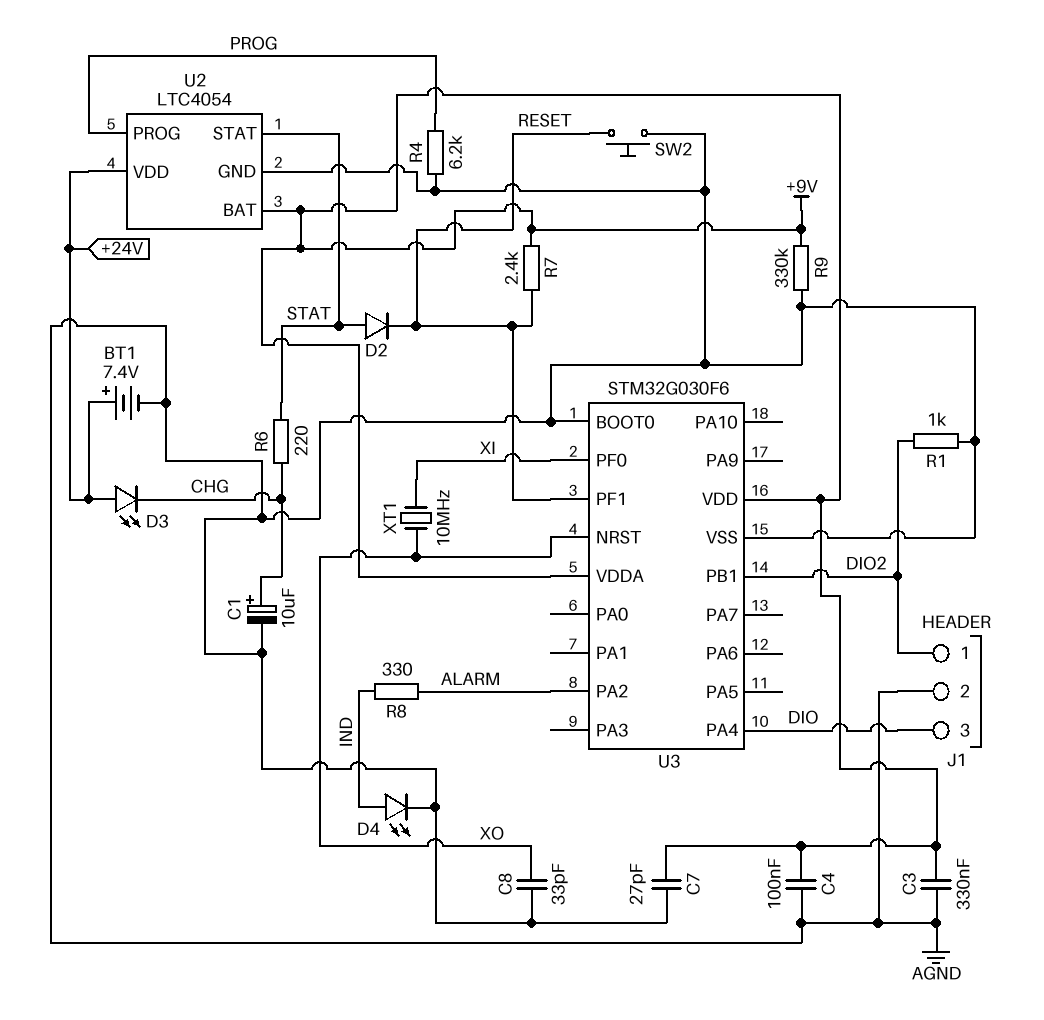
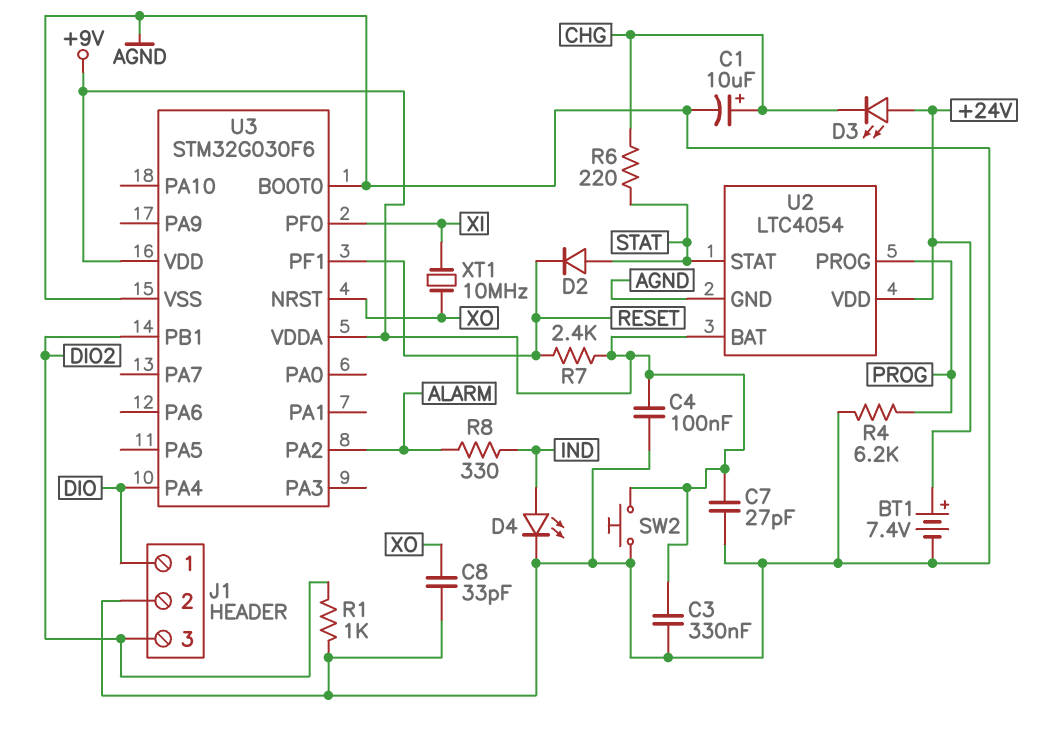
J1 pin 1: DIO2 -> DIO
J1 pin 3: DIO -> DIO2
R9: 330k (+9V, AGND) -> none
SW2: button (AGND, RESET) -> button (+9V, AGND)

